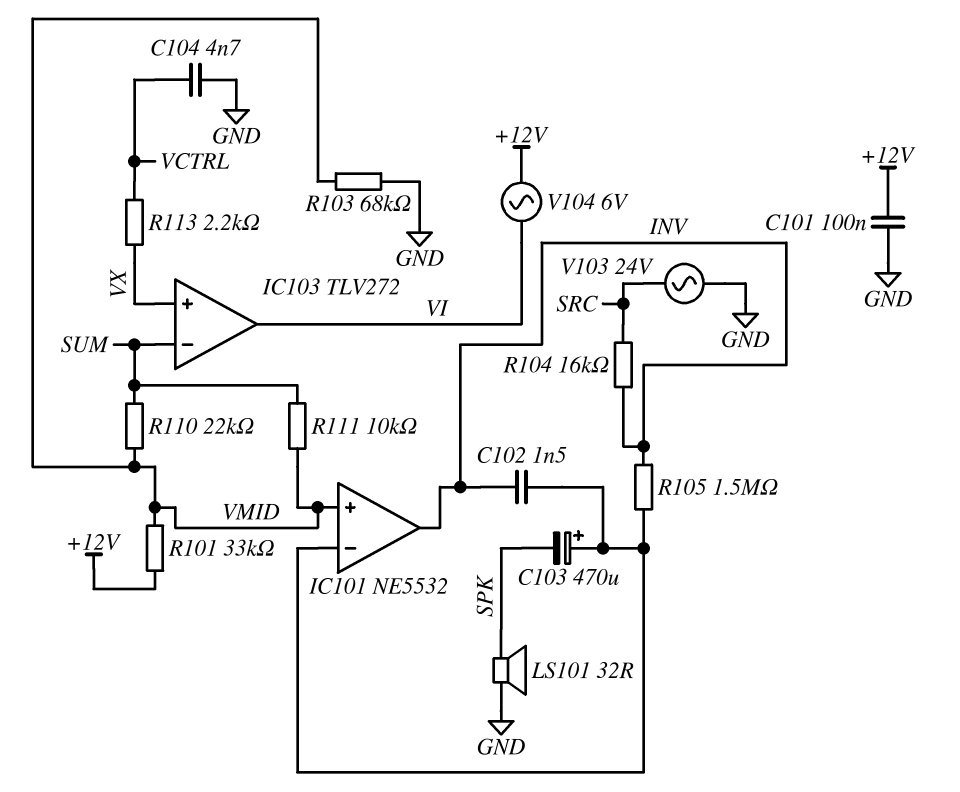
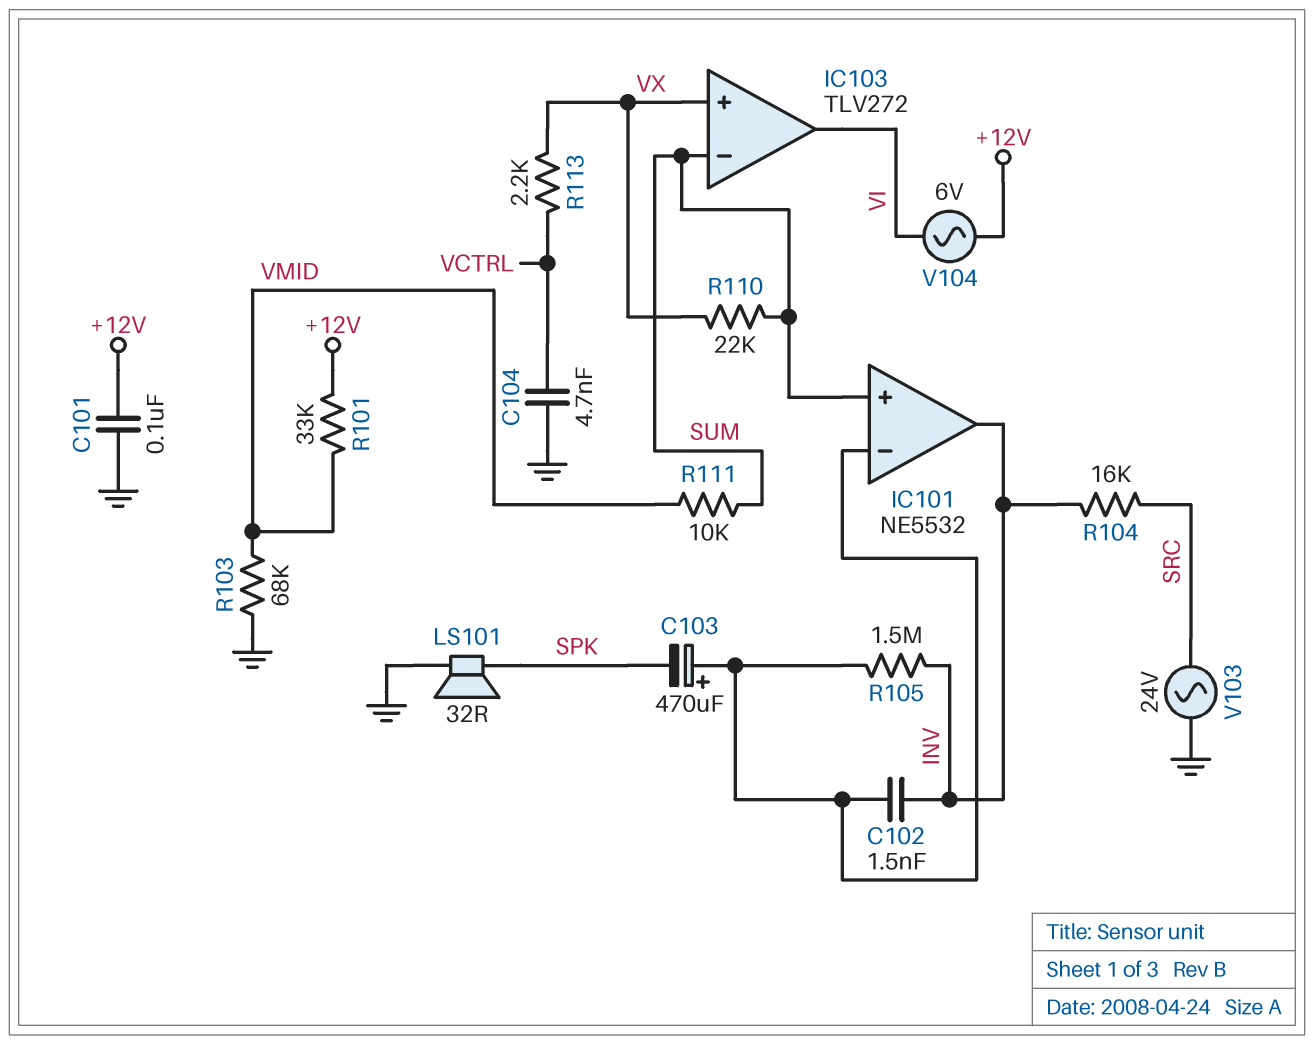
IC101 pin in+: VMID -> SUM
R110: 22k (SUM, VMID) -> 22k (SUM, VX)

